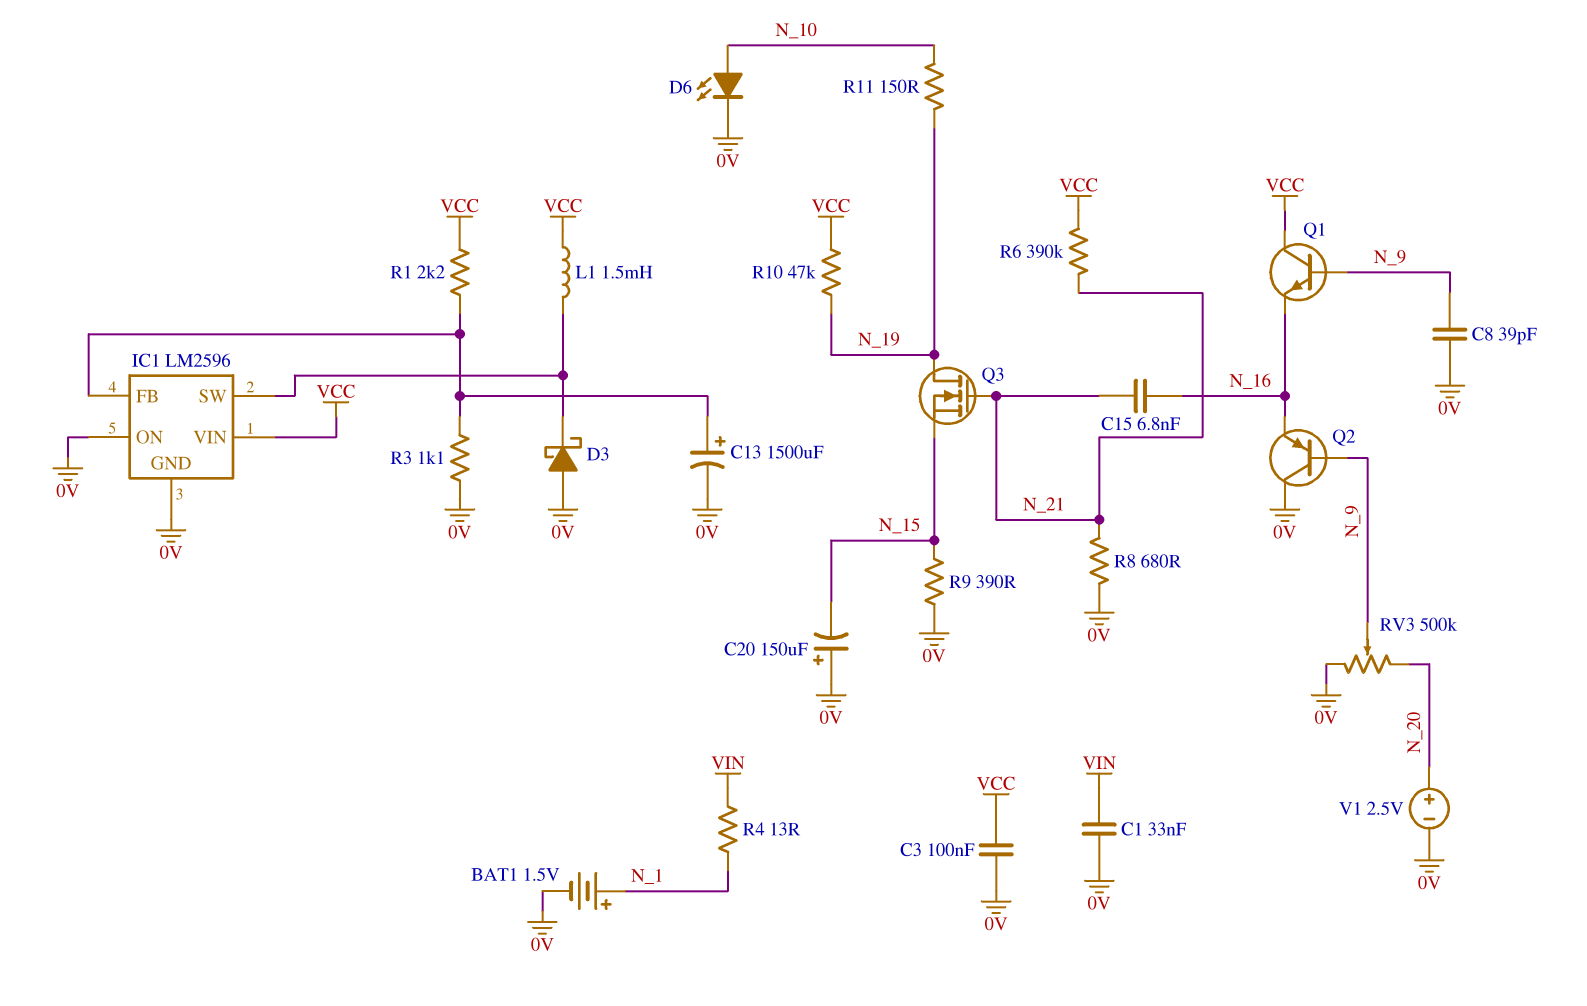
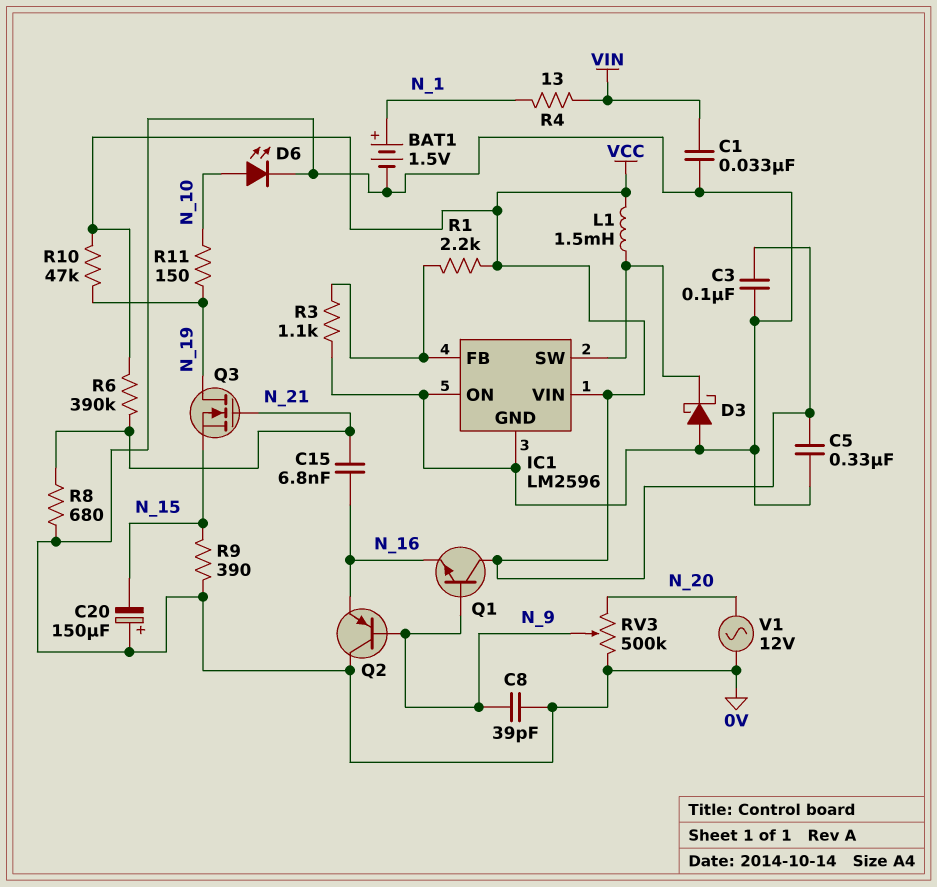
C5: none -> 330nF (0V, VCC)
C13: 1500uF (plus IC1/FB, minus 0V) -> none
V1: 2.5V (plus N_20, minus 0V) -> AC 12V (0V, N_20)

